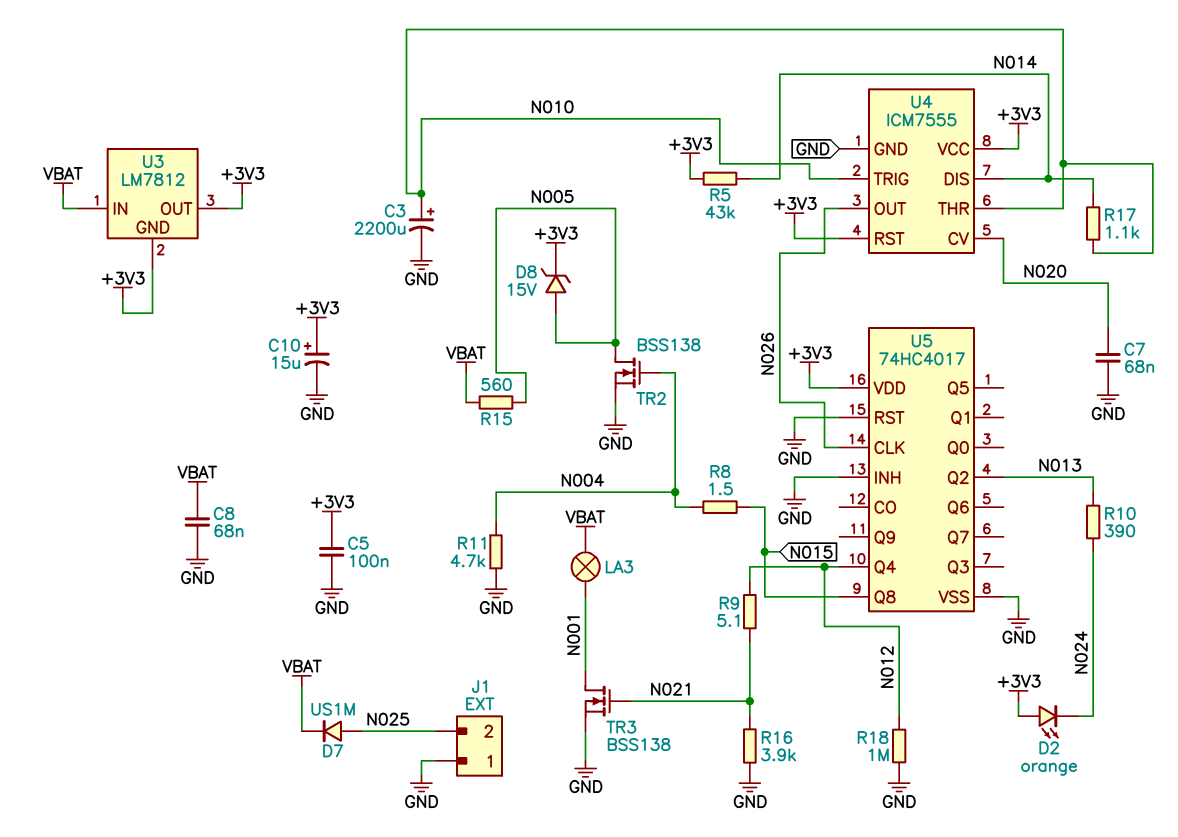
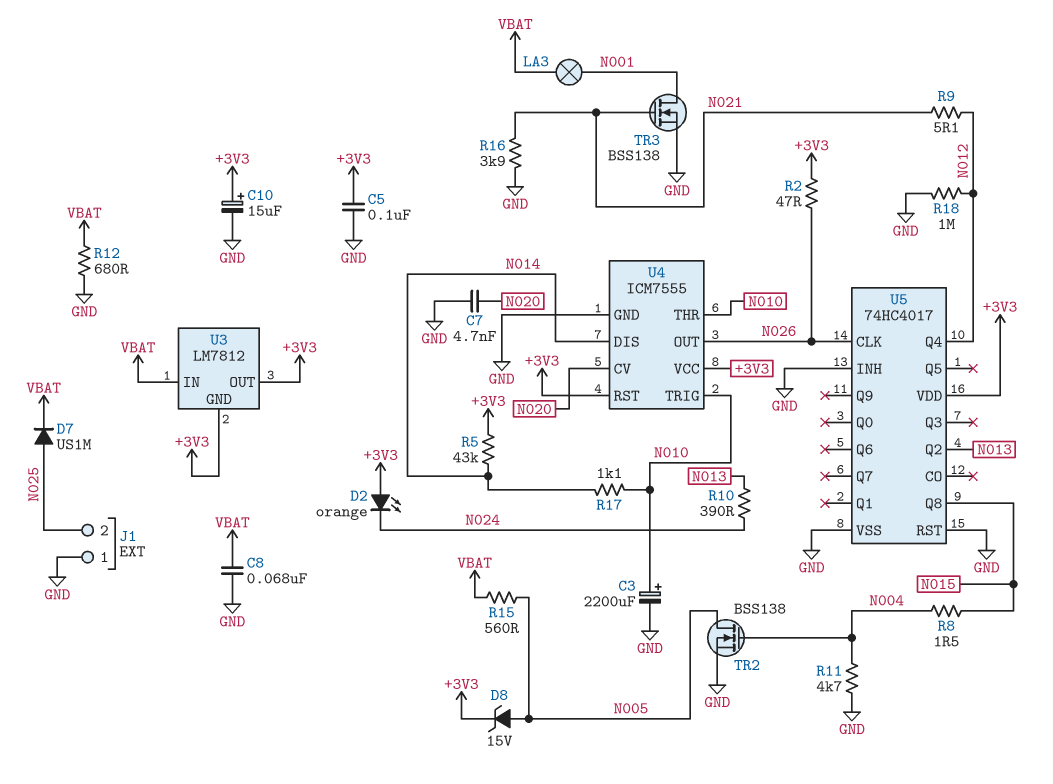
C7: 68nF (GND, N020) -> 4.7nF (GND, N020)
R2: none -> 47 (+3V3, N026)
R12: none -> 680 (GND, VBAT)

